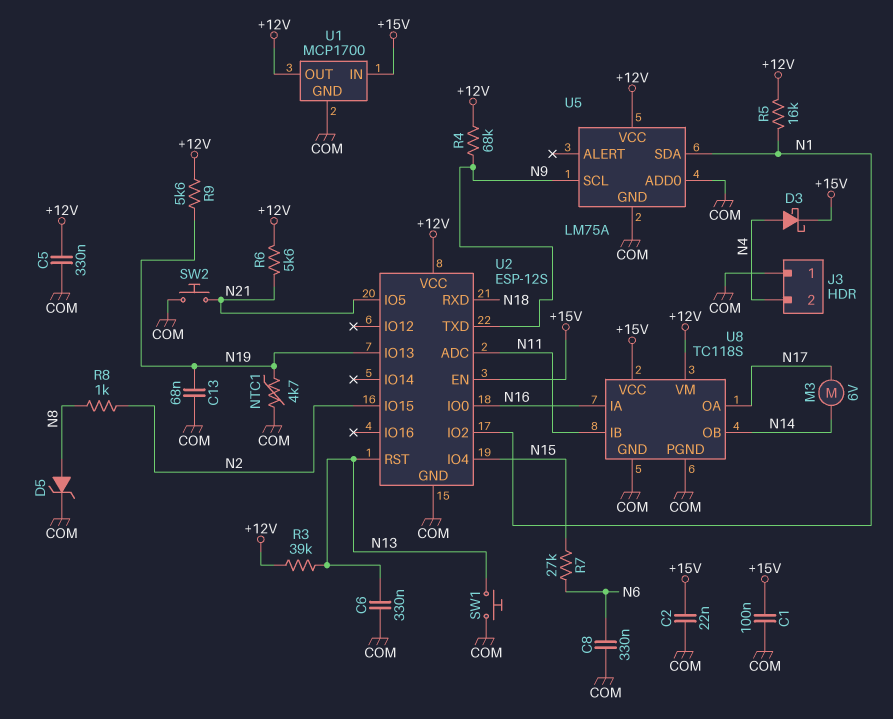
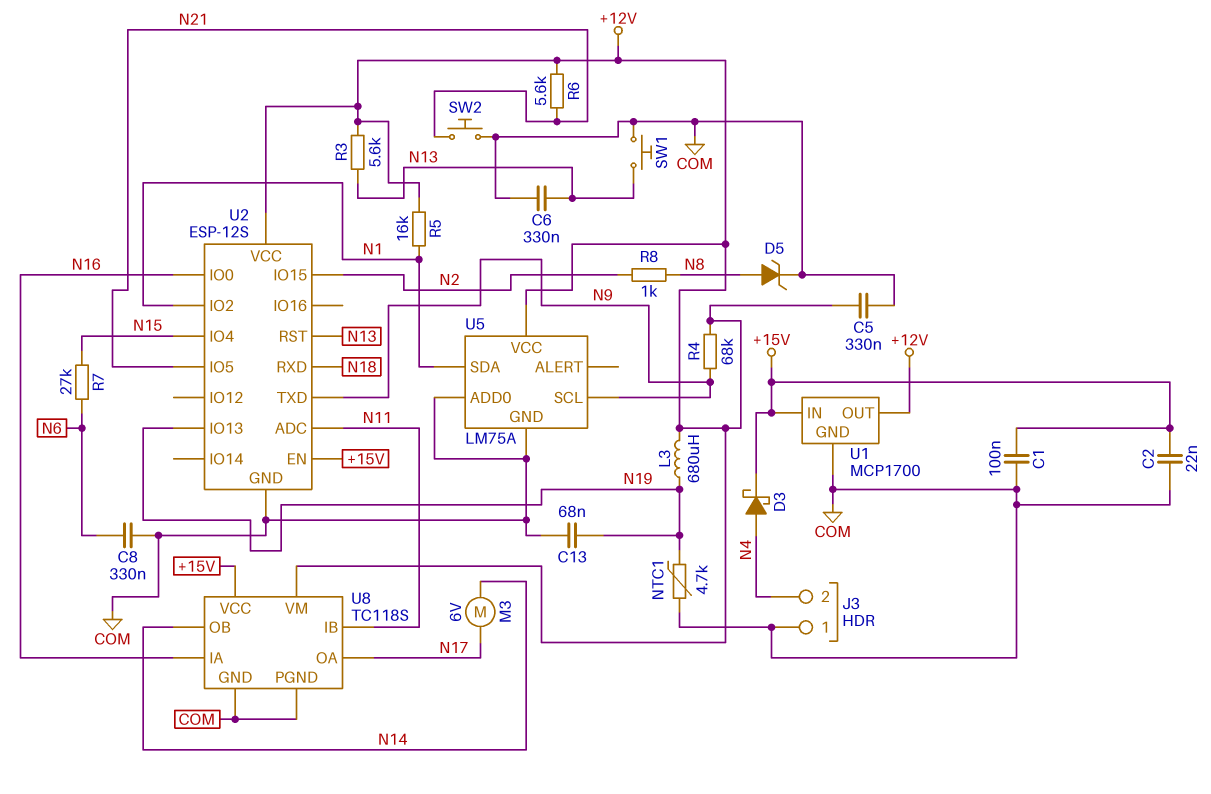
L3: none -> 680uH (+12V, N19)
R3: 39k (+12V, N13) -> 5.6k (+12V, N13)
R9: 5.6k (+12V, N19) -> none

